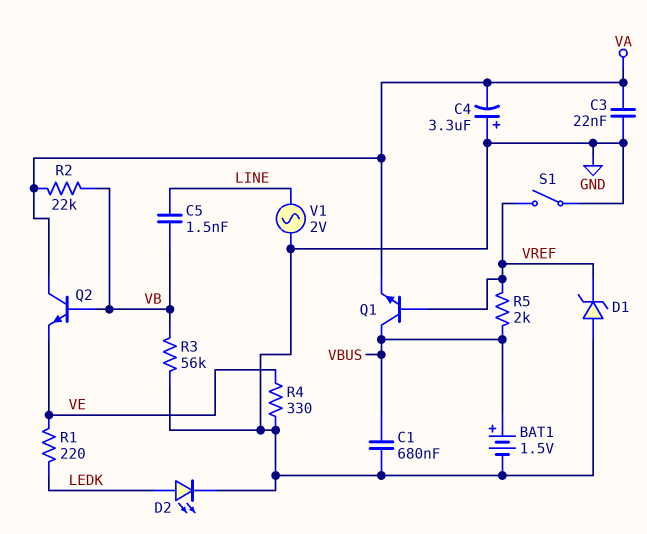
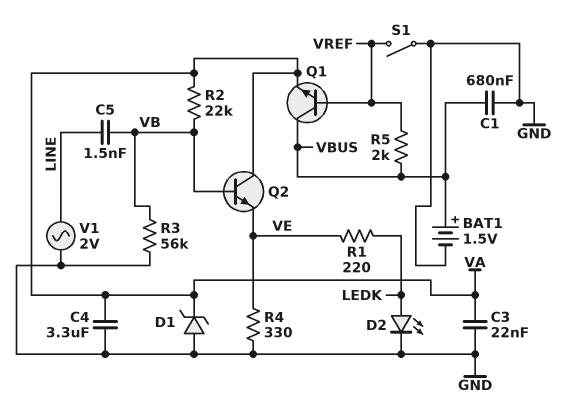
C4: 3.3uF (plus GND, minus VA) -> 3.3uF (GND, VA)
D1: zener (A GND, K VREF) -> zener (A GND, K VA)

